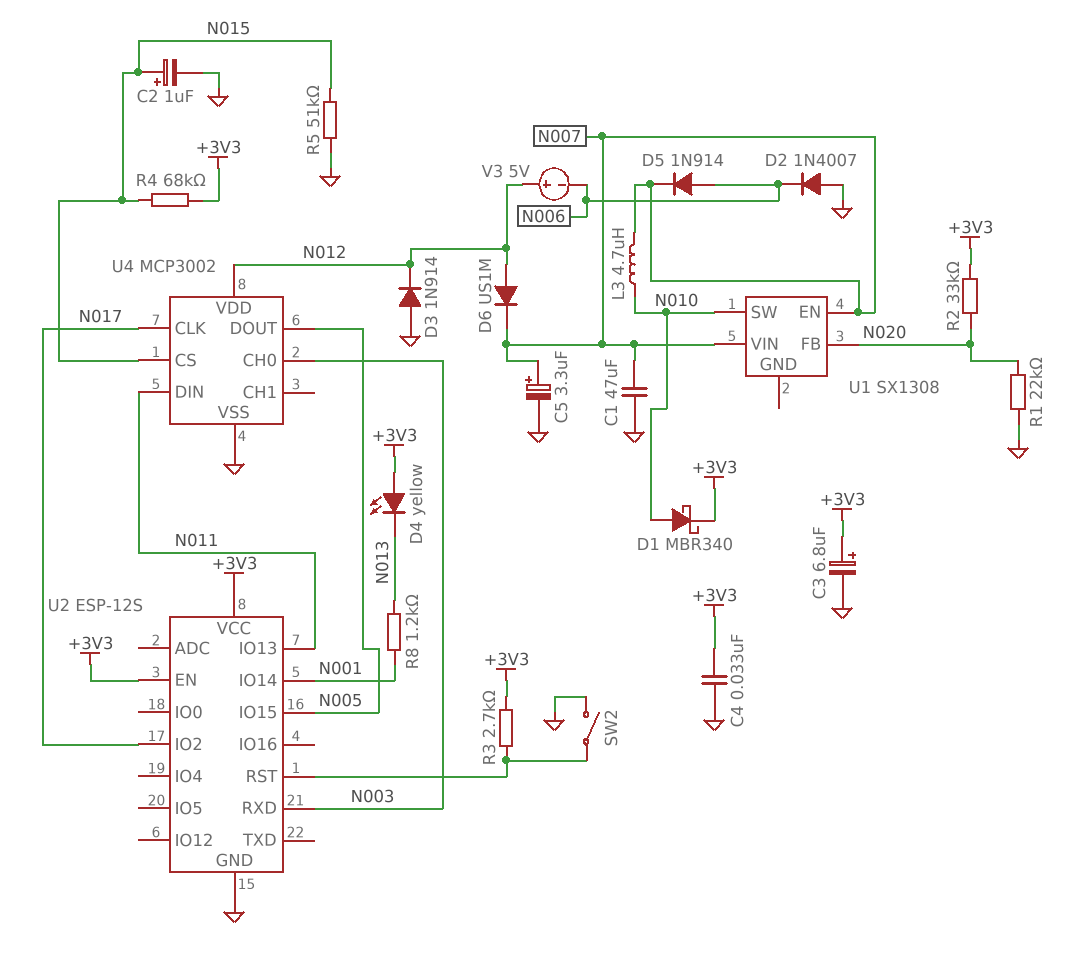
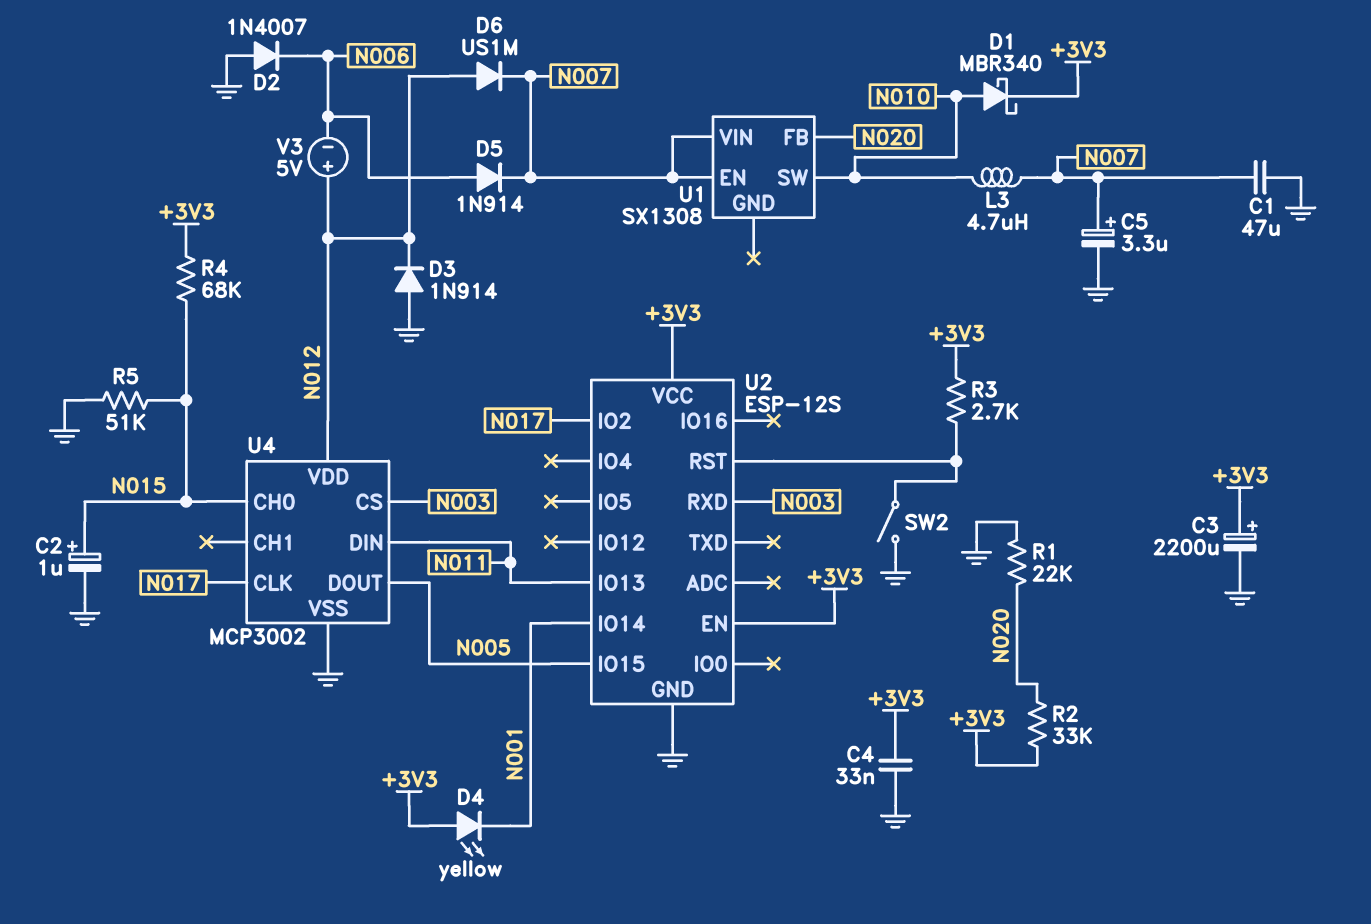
C3: 6.8uF (plus +3V3, minus GND) -> 2200uF (plus +3V3, minus GND)
D4: LED yellow (A +3V3, K N013) -> LED yellow (A +3V3, K N001)
R8: 1.2k (N001, N013) -> none
U4 pin CH0: N003 -> N015
U4 pin CS: N015 -> N003

